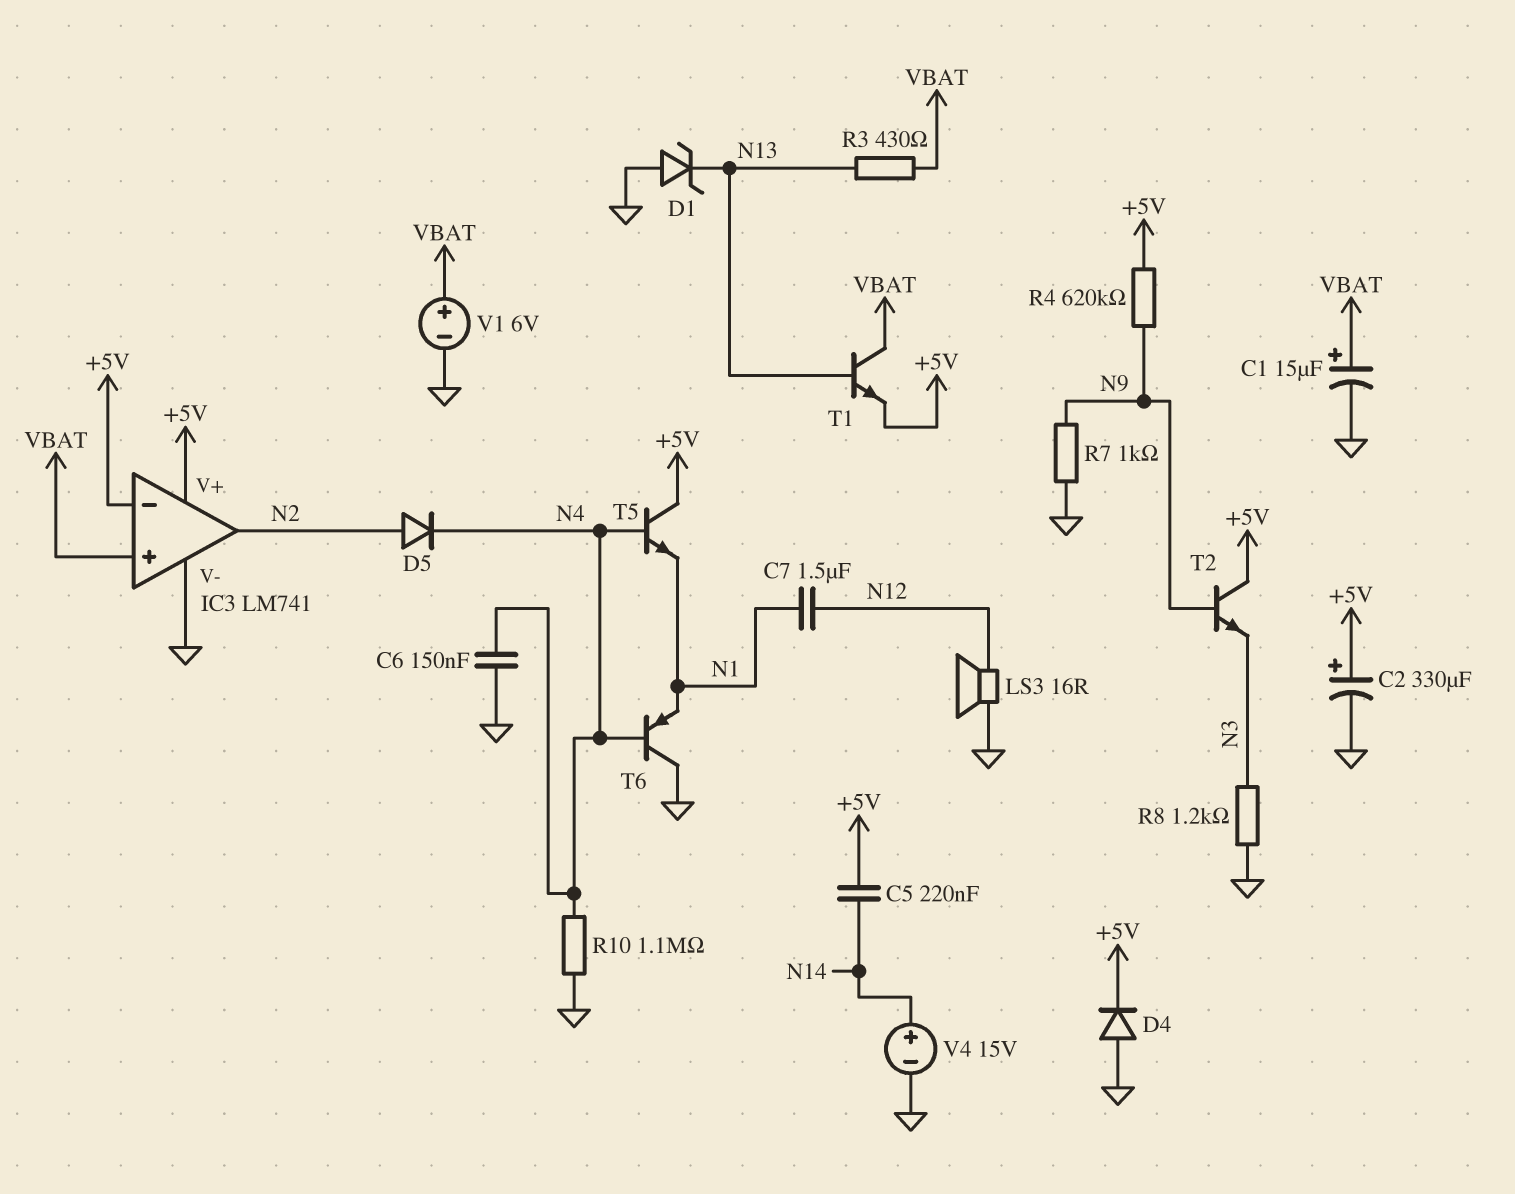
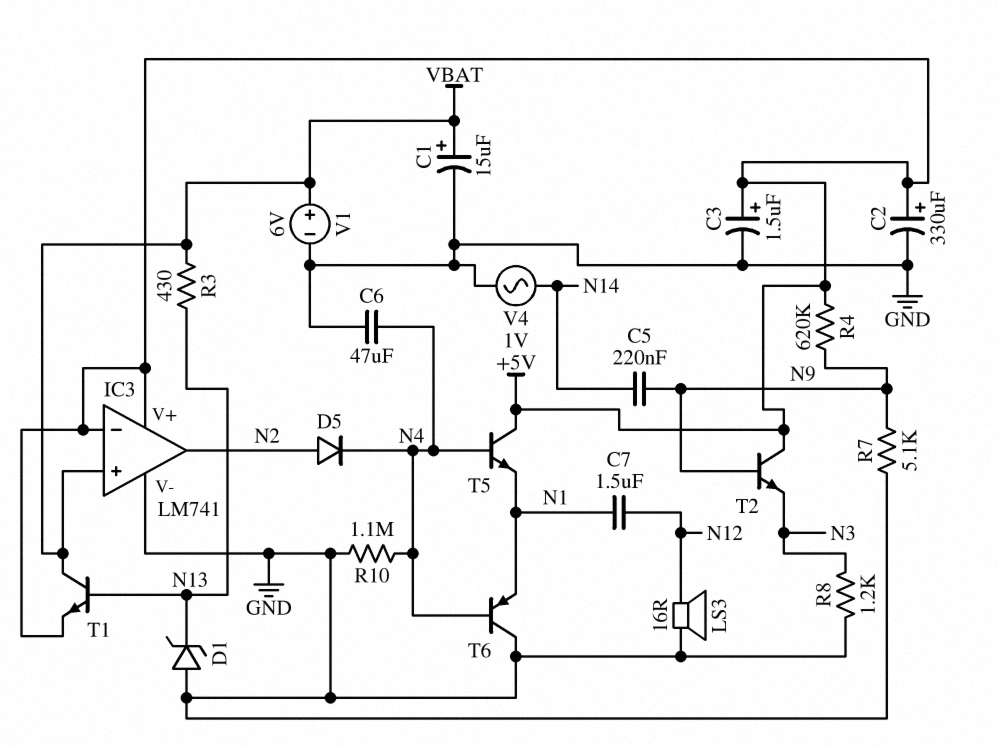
C3: none -> 1.5uF (plus +5V, minus GND)
C5: 220nF (+5V, N14) -> 220nF (N9, N14)
C6: 150nF (GND, N4) -> 47uF (GND, N4)
D4: diode (A GND, K +5V) -> none
R7: 1k (GND, N9) -> 5.1k (GND, N9)
V4: 15V (plus N14, minus GND) -> AC 1V (GND, N14)

